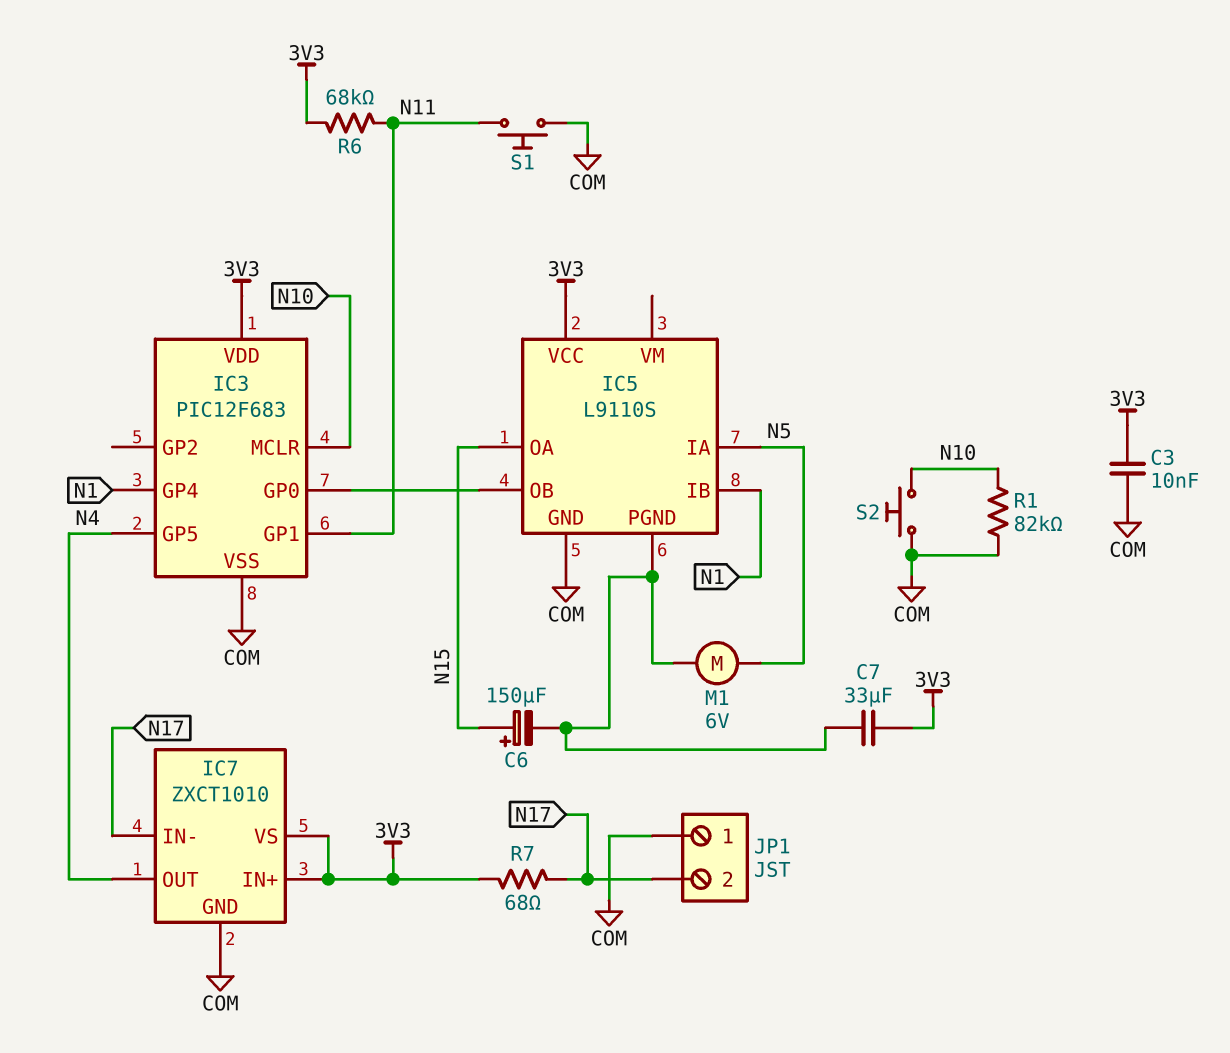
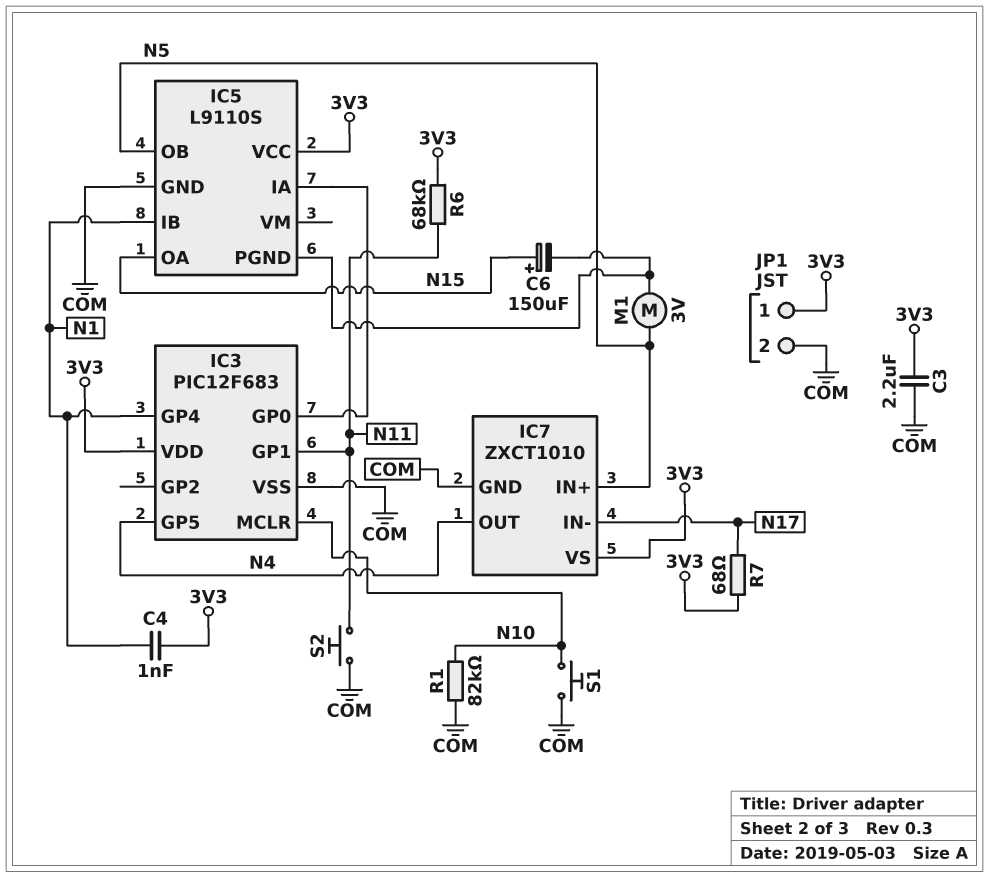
C3: 10nF (3V3, COM) -> 2.2uF (3V3, COM)
C4: none -> 1nF (3V3, N1)
C7: 33uF (3V3, IC5/PGND) -> none
IC5 pin IA: N5 -> IC3/GP0
IC5 pin OB: IC3/GP0 -> N5
IC7 pin IN+: 3V3 -> N5
JP1 pin 1: COM -> 3V3
JP1 pin 2: N17 -> COM
M1: motor 6V (IC5/PGND, N5) -> motor 3V (IC5/PGND, N5)
S1: button (COM, N11) -> button (COM, N10)
S2: button (COM, N10) -> button (COM, N11)

